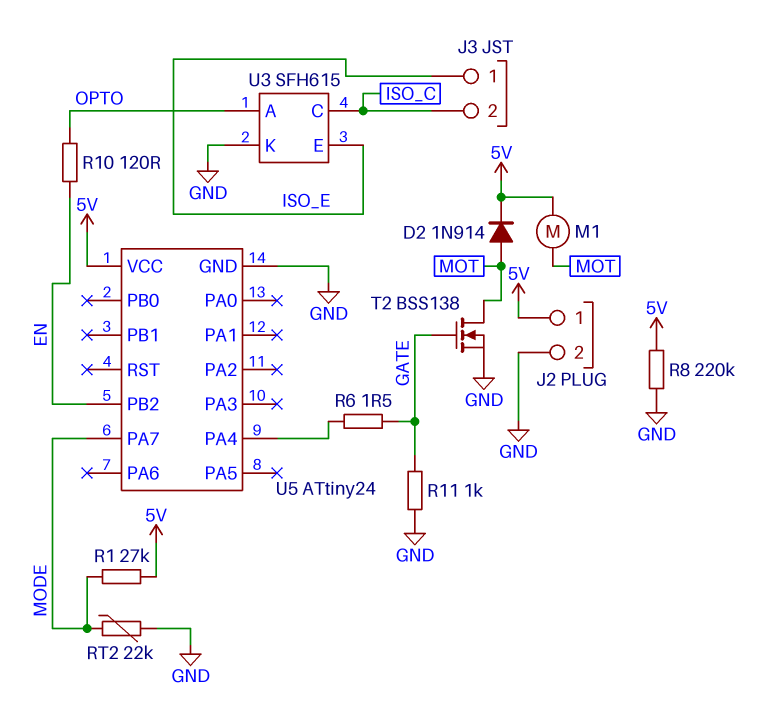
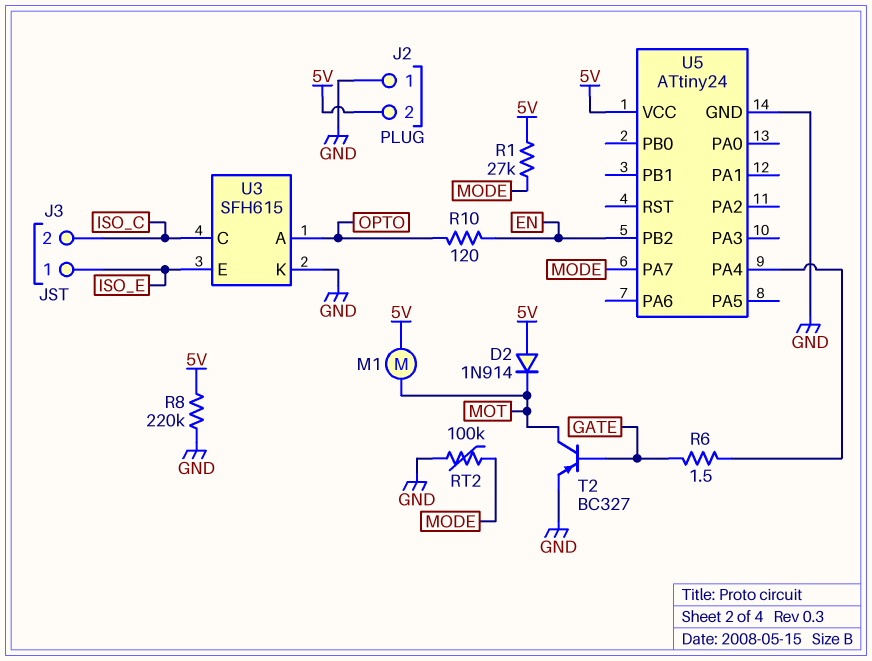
D2: diode 1N914 (A MOT, K 5V) -> diode 1N914 (A 5V, K MOT)
J2 pin 1: 5V -> GND
J2 pin 2: GND -> 5V
R11: 1k (GATE, GND) -> none
RT2: 22k (GND, MODE) -> 100k (GND, MODE)
T2: NMOS BSS138 (G GATE, D MOT, S GND) -> PNP BC327 (B GATE, C MOT, E GND)

